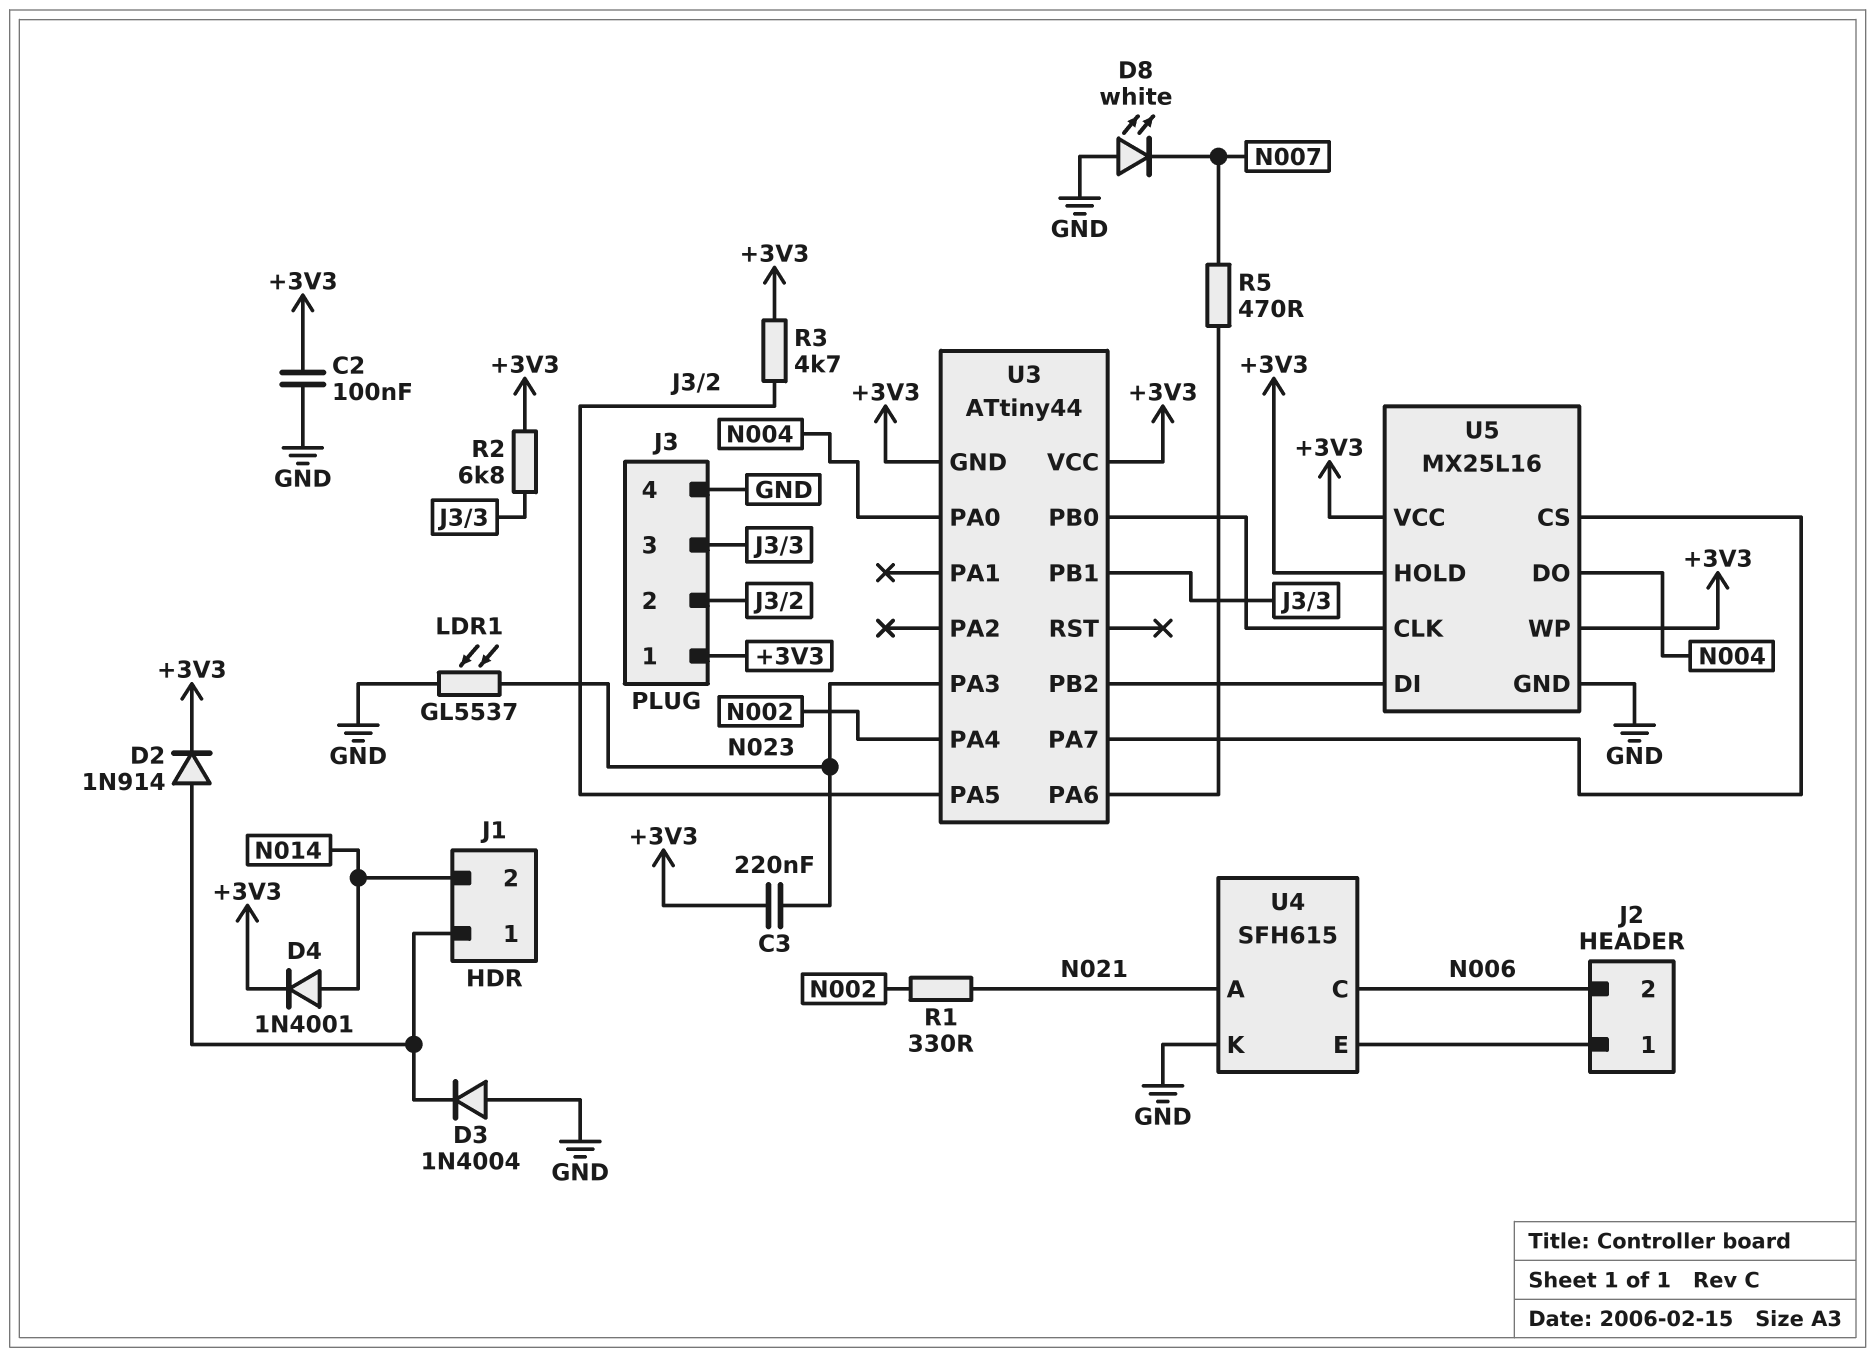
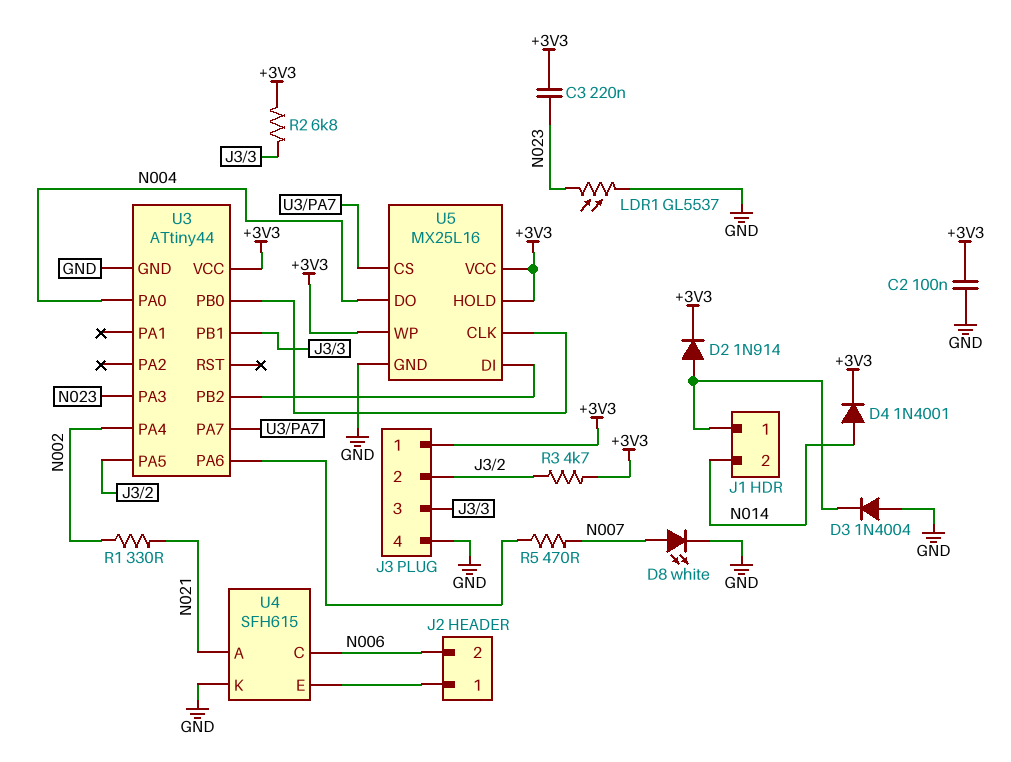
D8: LED white (A GND, K N007) -> LED white (A N007, K GND)
U3 pin GND: +3V3 -> GND

